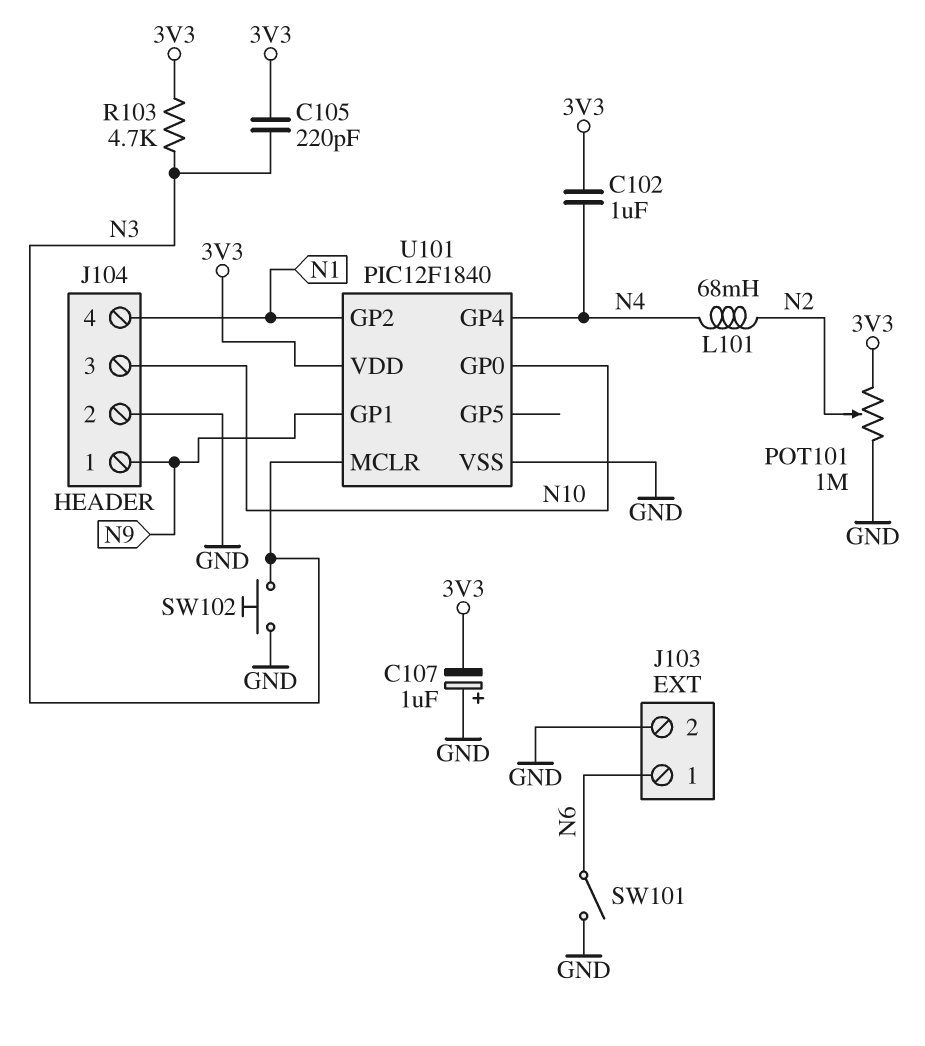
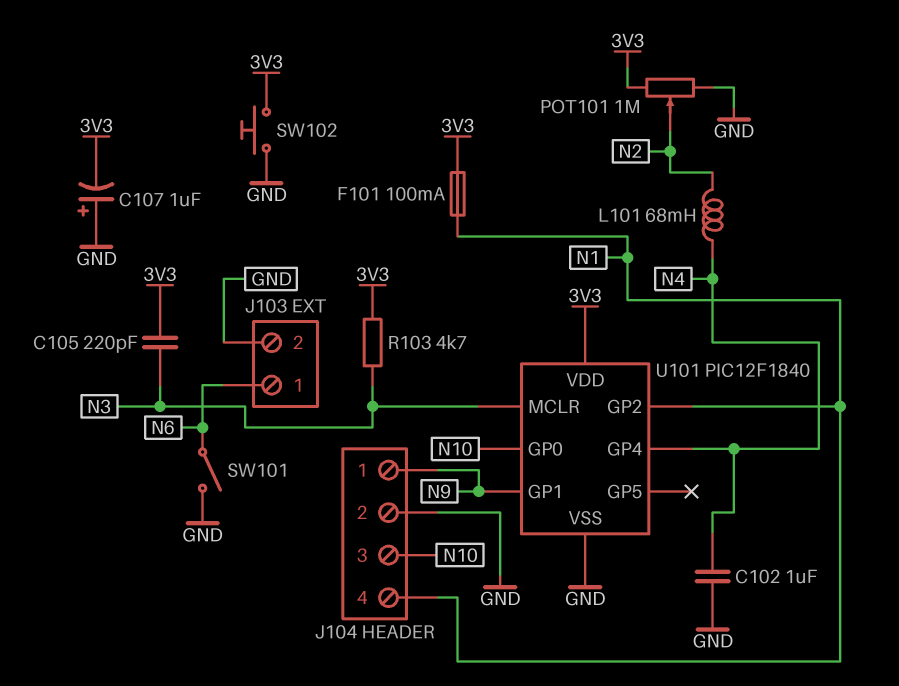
C102: 1uF (3V3, N4) -> 1uF (GND, N4)
F101: none -> 100mA (3V3, N1)
SW102: button (GND, N3) -> button (3V3, GND)

